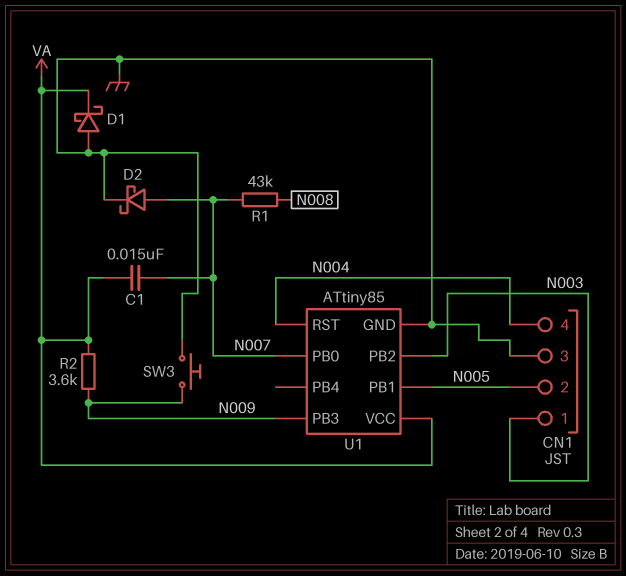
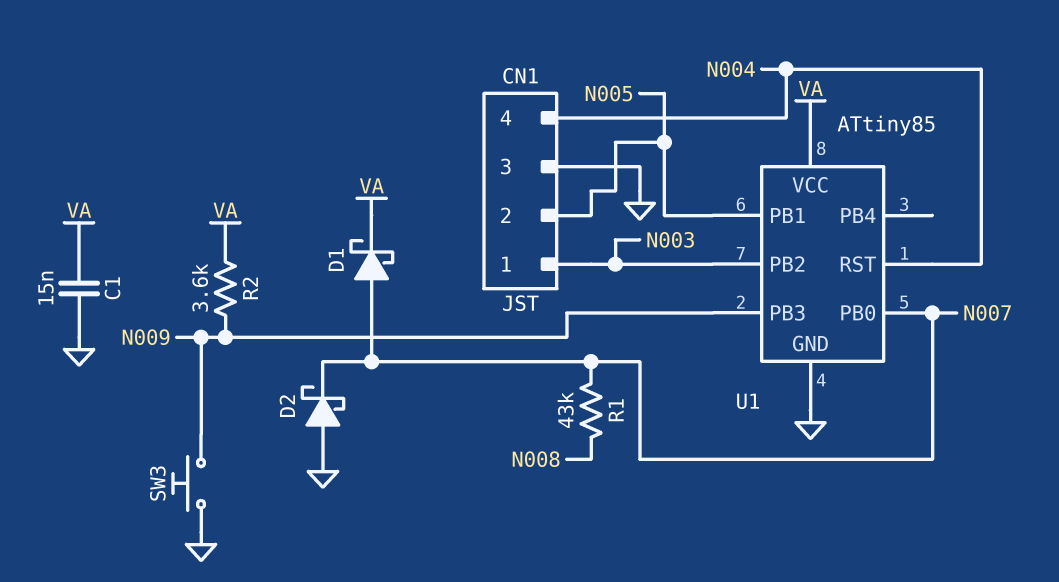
C1: 15nF (N007, VA) -> 15nF (GND, VA)
D1: schottky (A GND, K VA) -> schottky (A N007, K VA)
D2: schottky (A N007, K GND) -> schottky (A GND, K N007)

